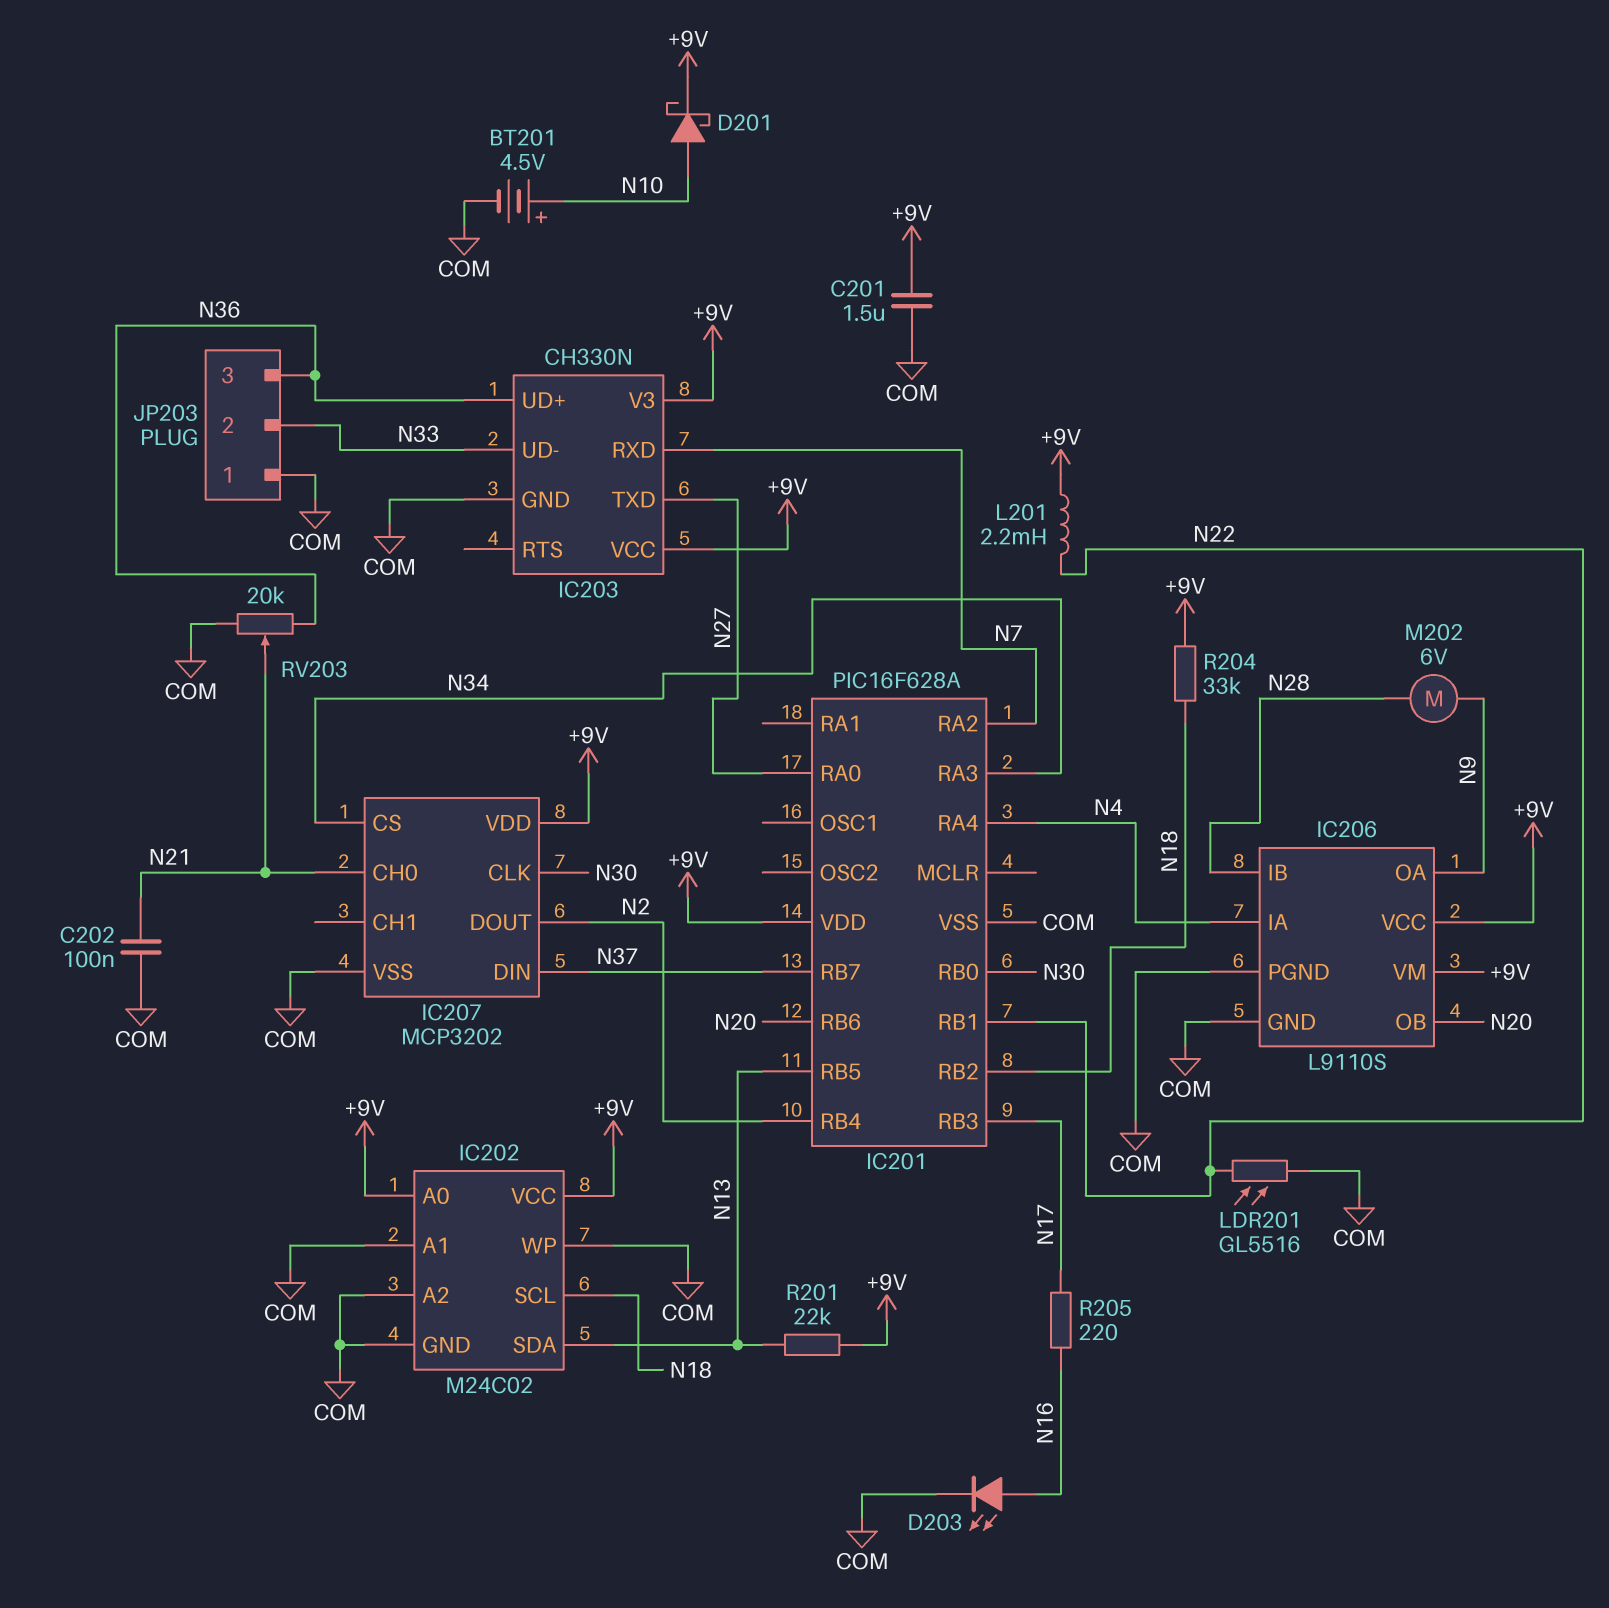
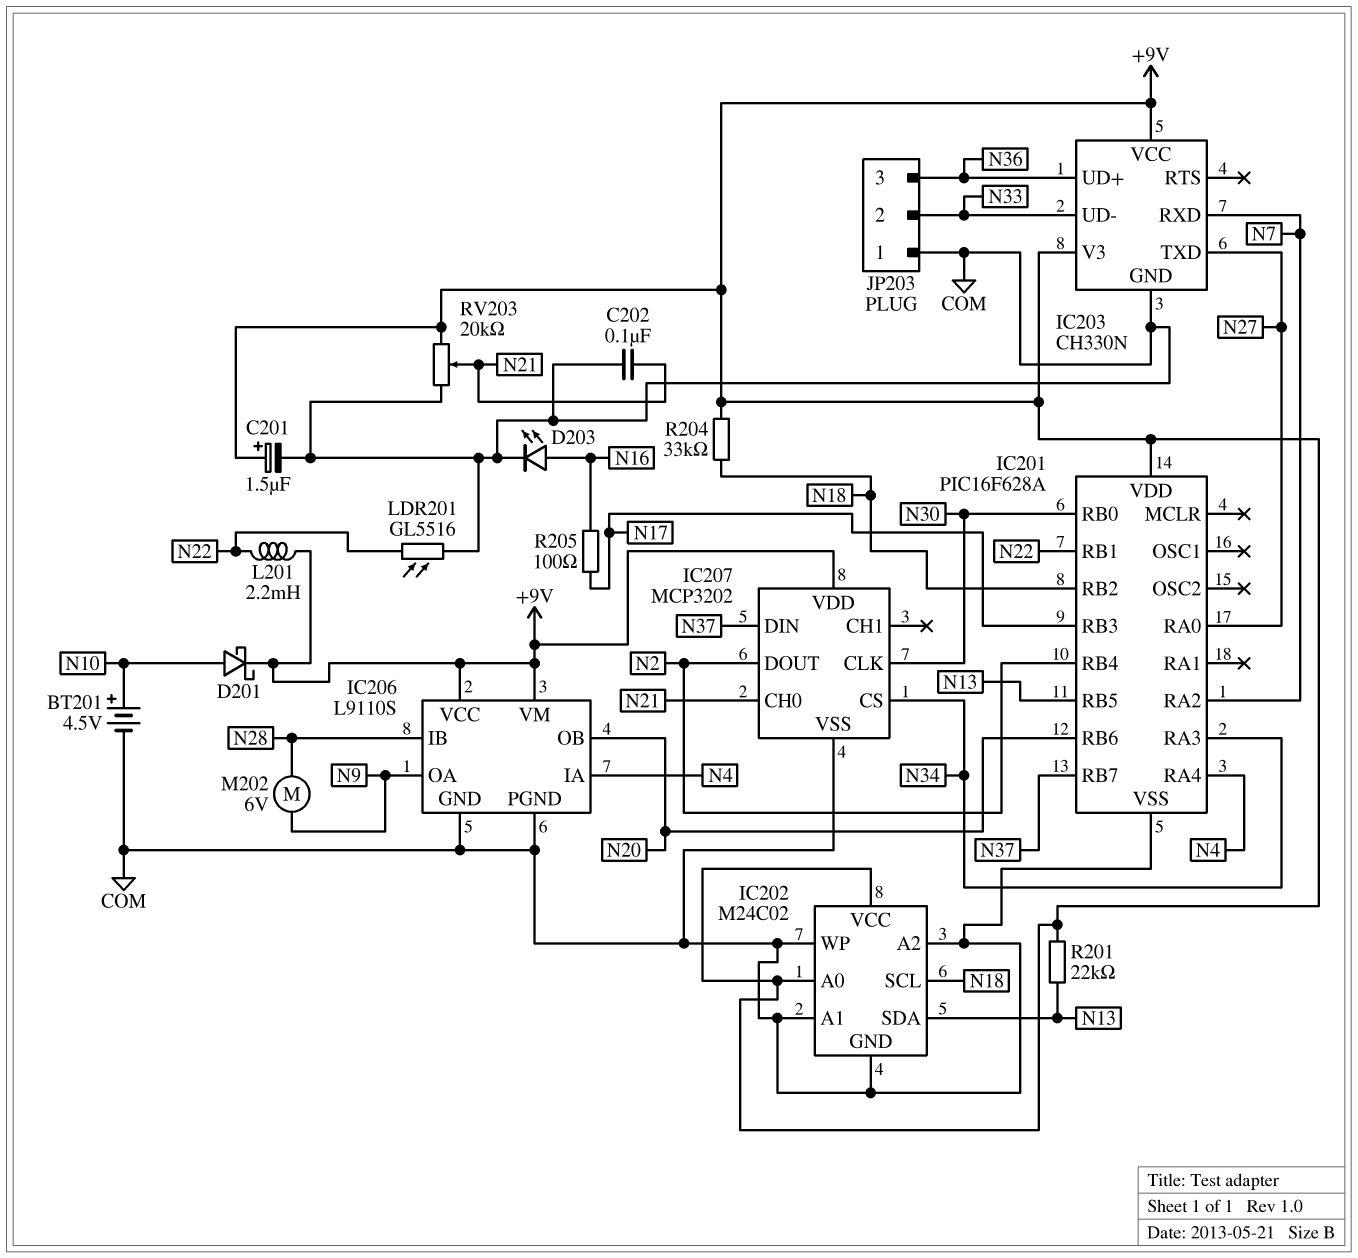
C201: 1.5uF (+9V, COM) -> 1.5uF (plus +9V, minus COM)
R205: 220 (N16, N17) -> 100 (N16, N17)
RV203: 20k (COM, N36, wiper N21) -> 20k (+9V, COM, wiper N21)

